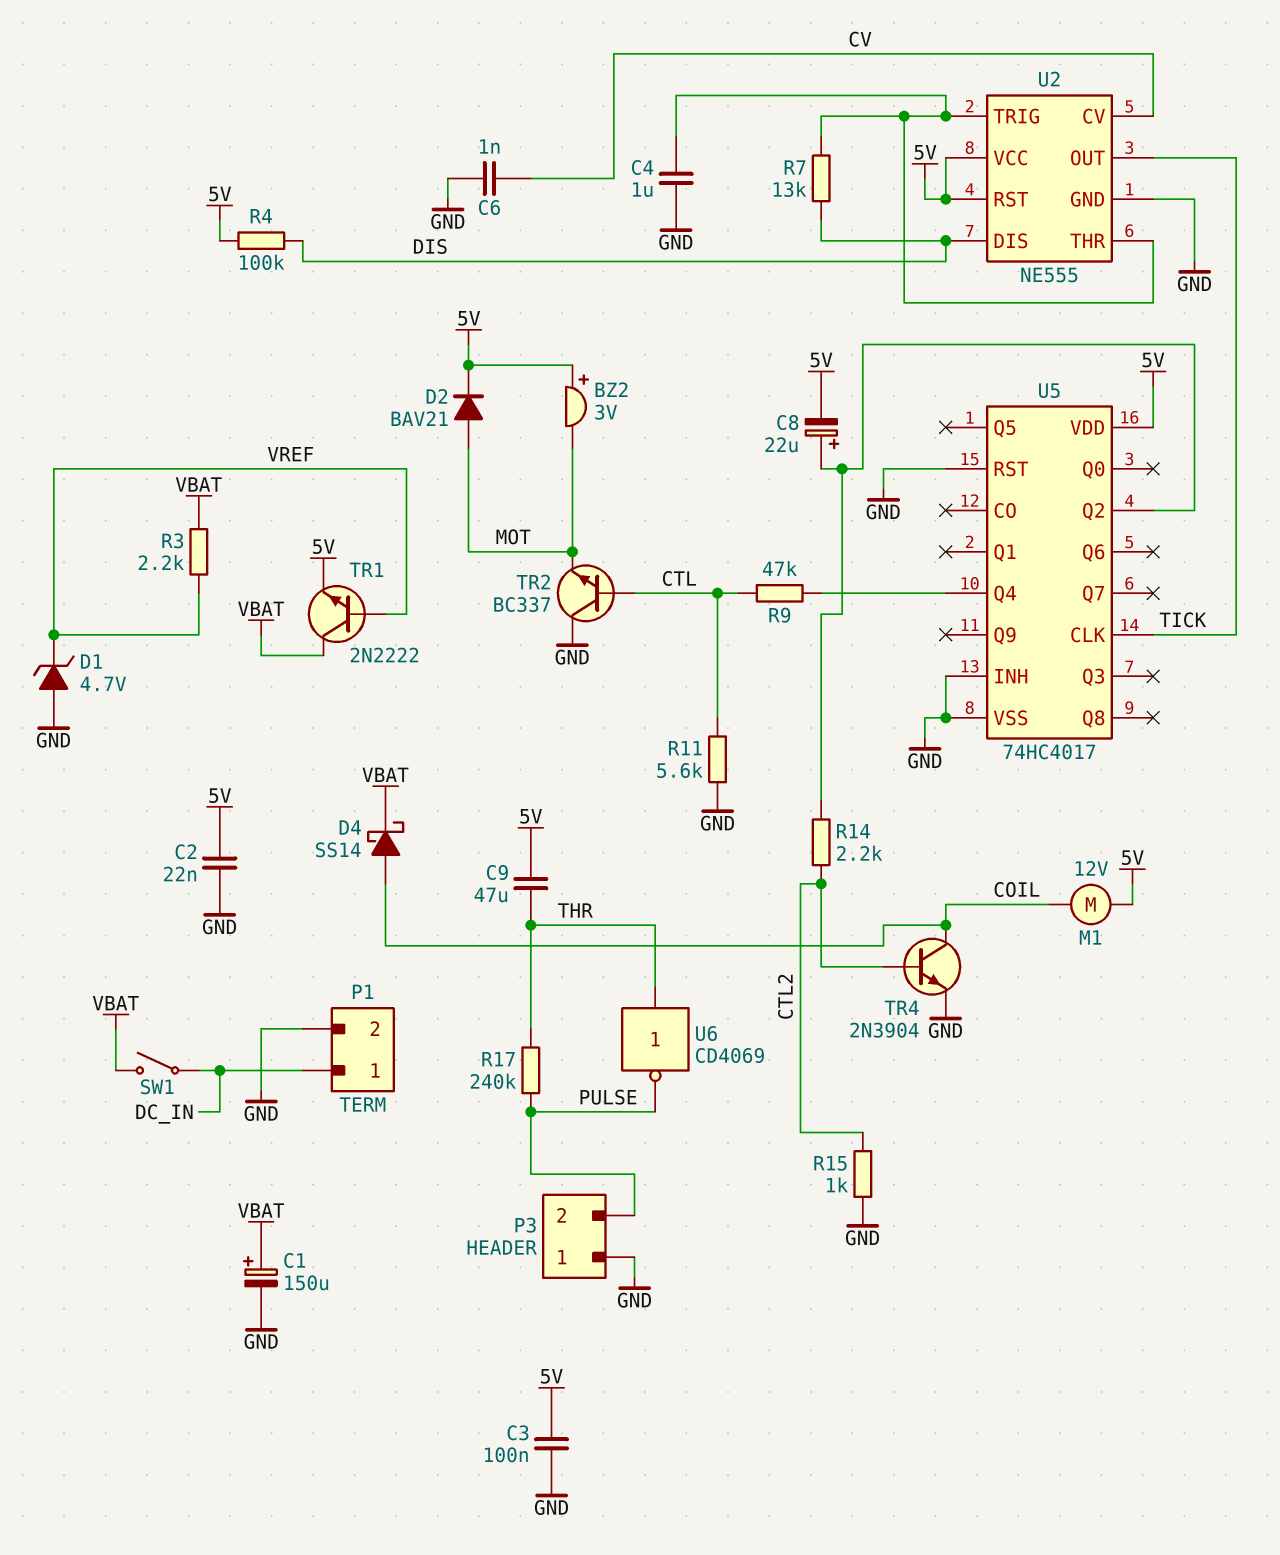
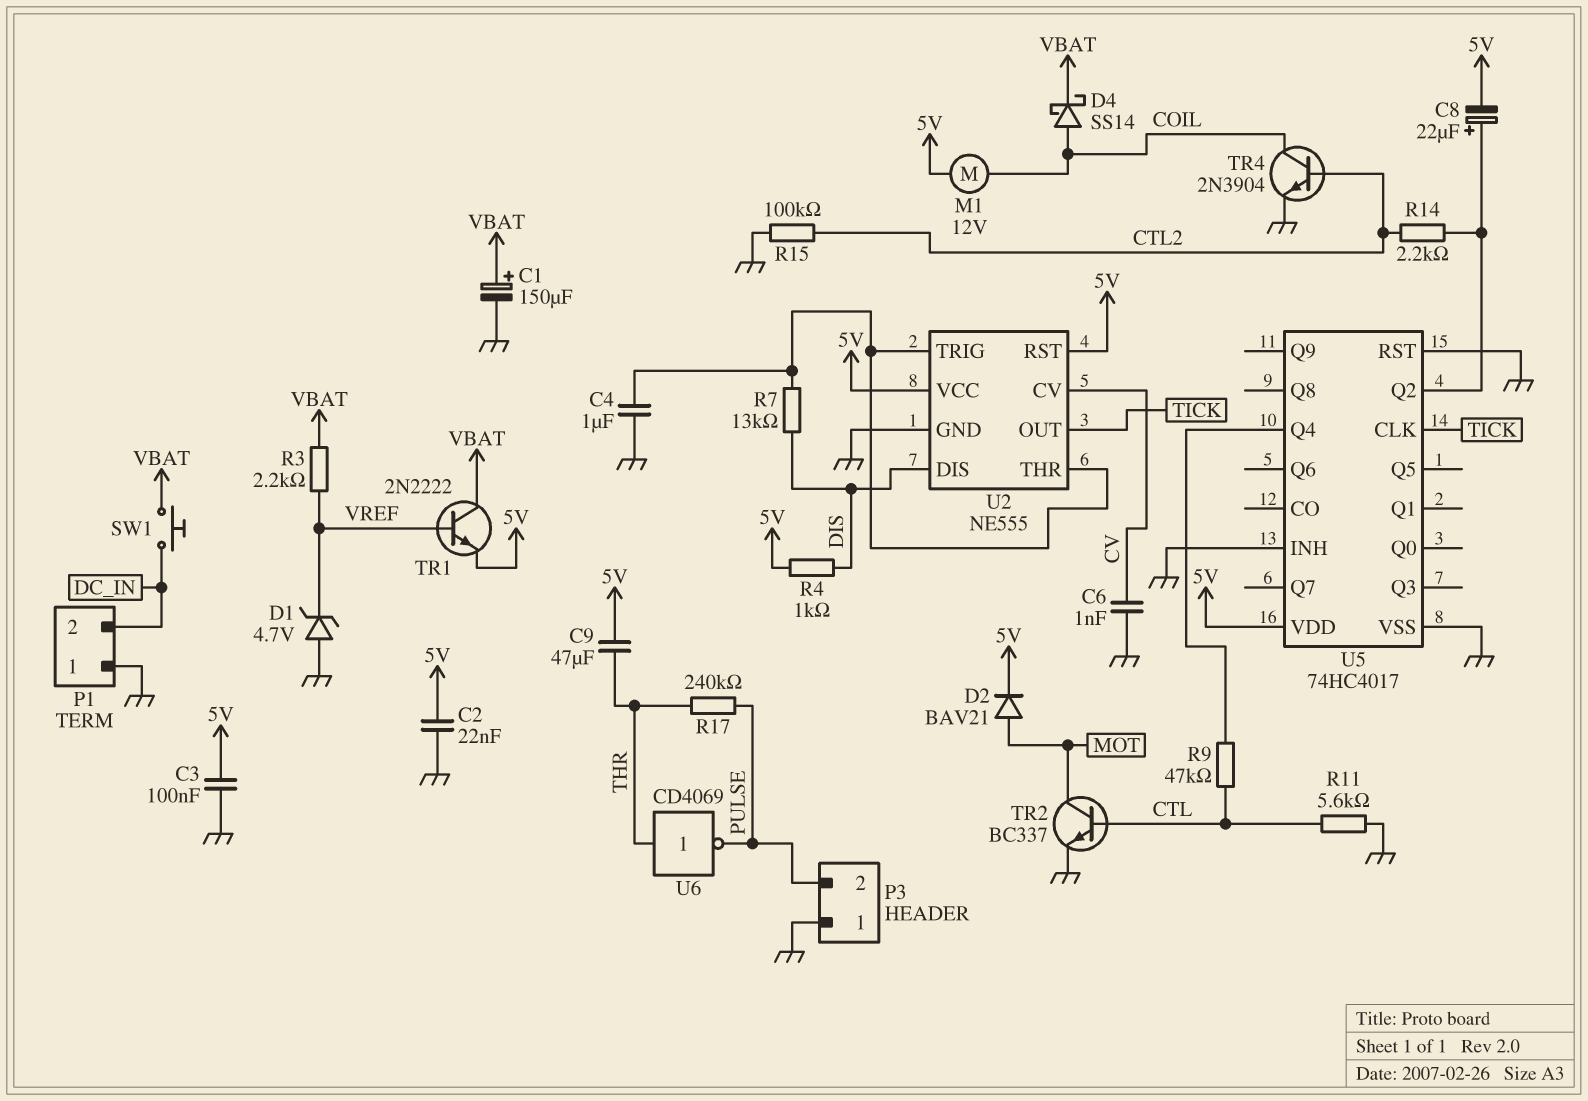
BZ2: buzzer 3V (plus 5V, minus MOT) -> none
P1 pin 1: DC_IN -> GND
P1 pin 2: GND -> DC_IN
R4: 100k (5V, DIS) -> 1k (5V, DIS)
R15: 1k (CTL2, GND) -> 100k (CTL2, GND)
SW1: switch (DC_IN, VBAT) -> button (DC_IN, VBAT)
TR2: NPN BC337 (B CTL, C GND, E MOT) -> NPN BC337 (B CTL, C MOT, E GND)

